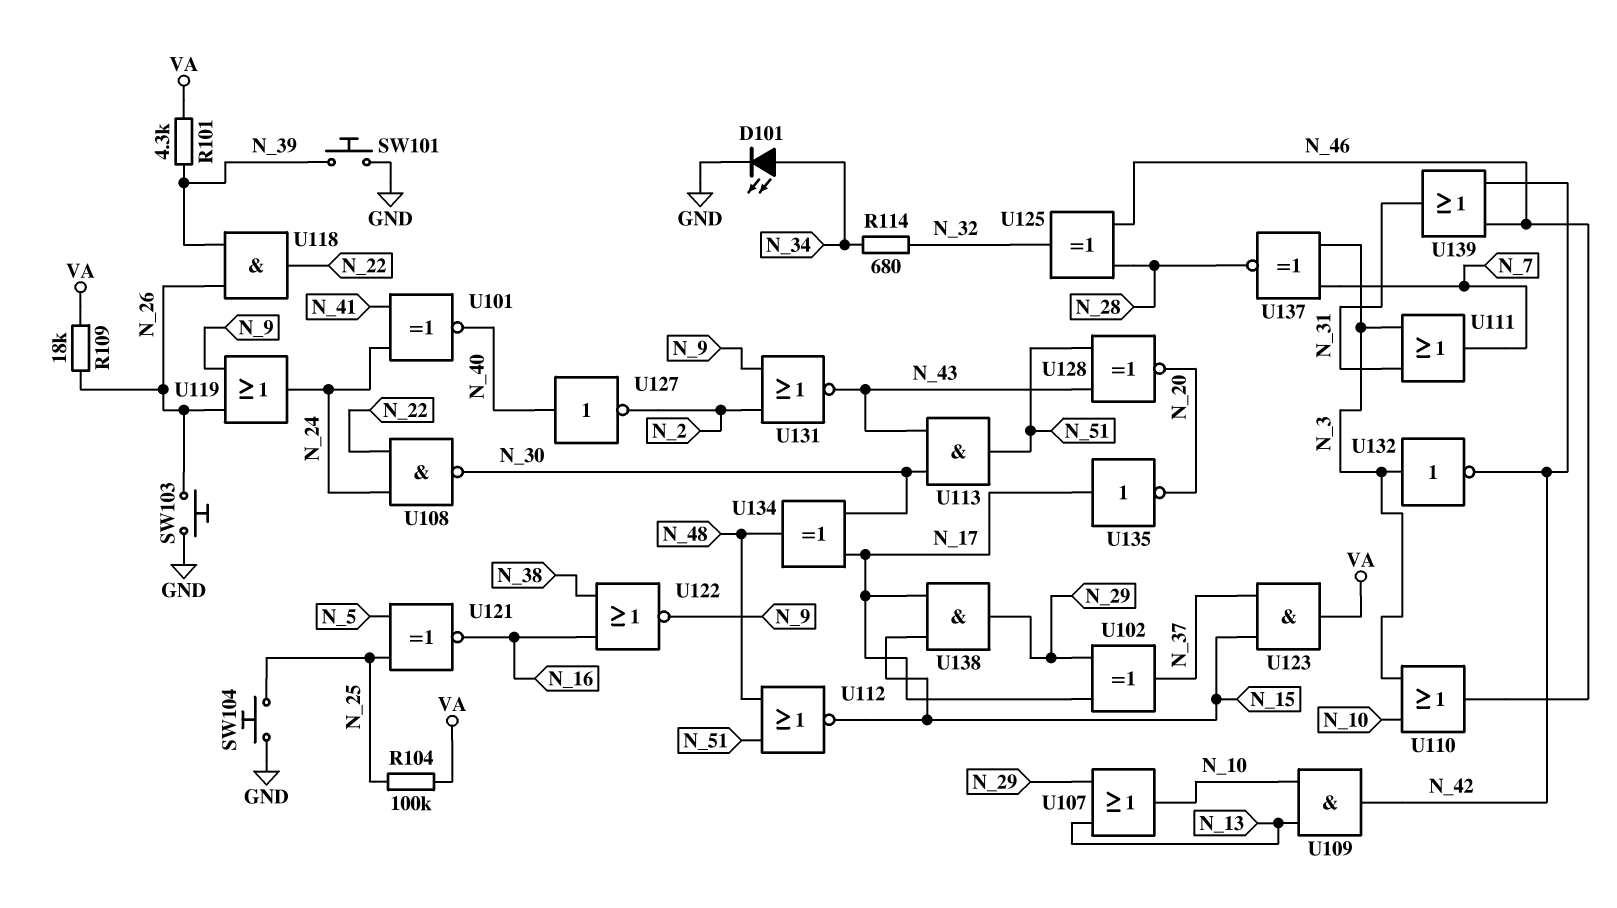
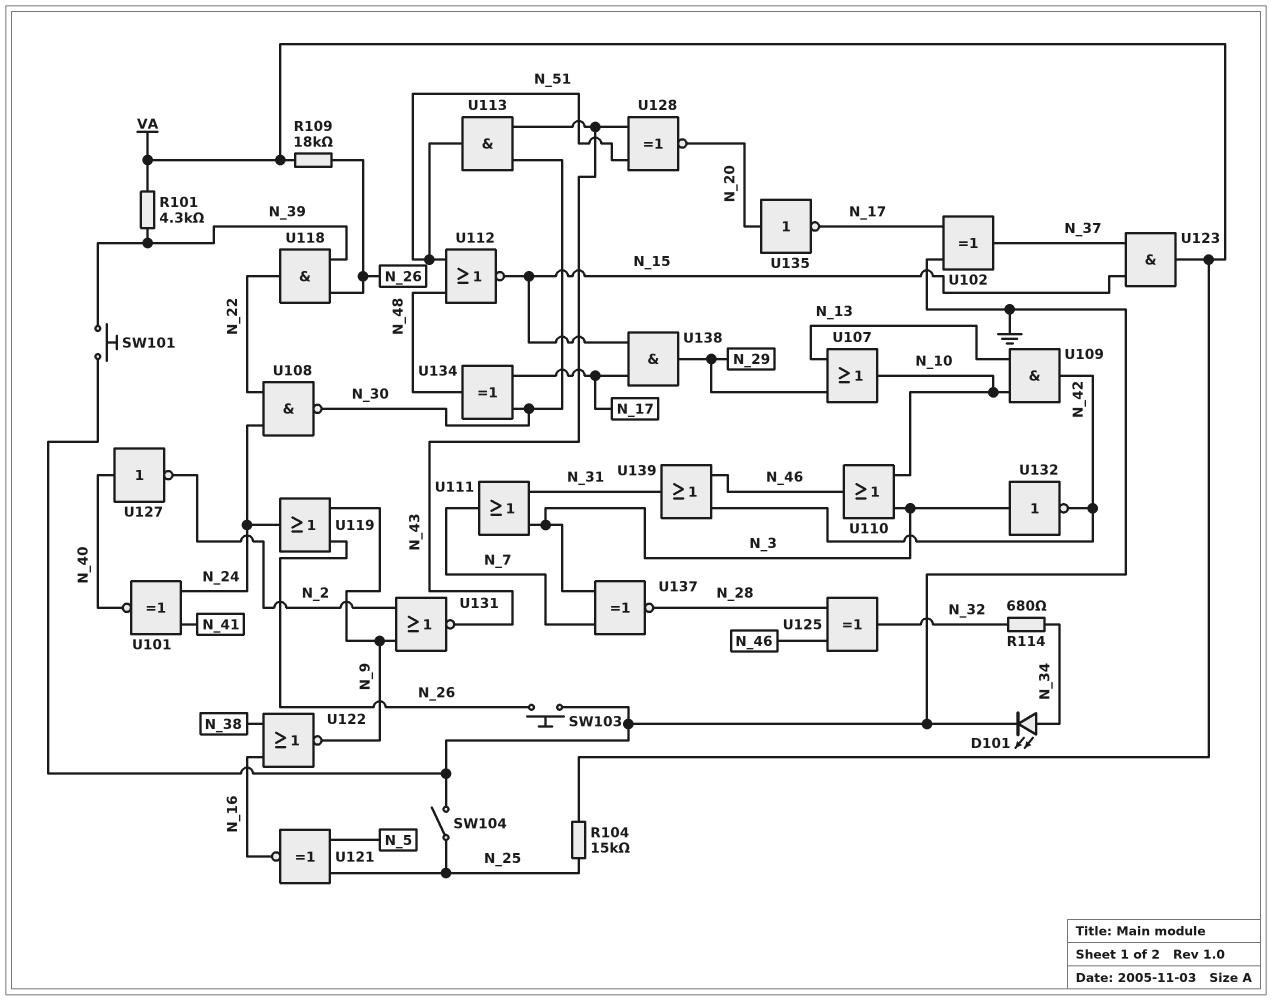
R104: 100k (N_25, VA) -> 15k (N_25, VA)
SW104: button (GND, N_25) -> switch (GND, N_25)
U102: XOR (in N_17, in N_29, out N_37) -> XOR (in GND, in N_17, out N_37)
U135: NOT (in N_17, out N_20) -> NOT (in N_20, out N_17)

